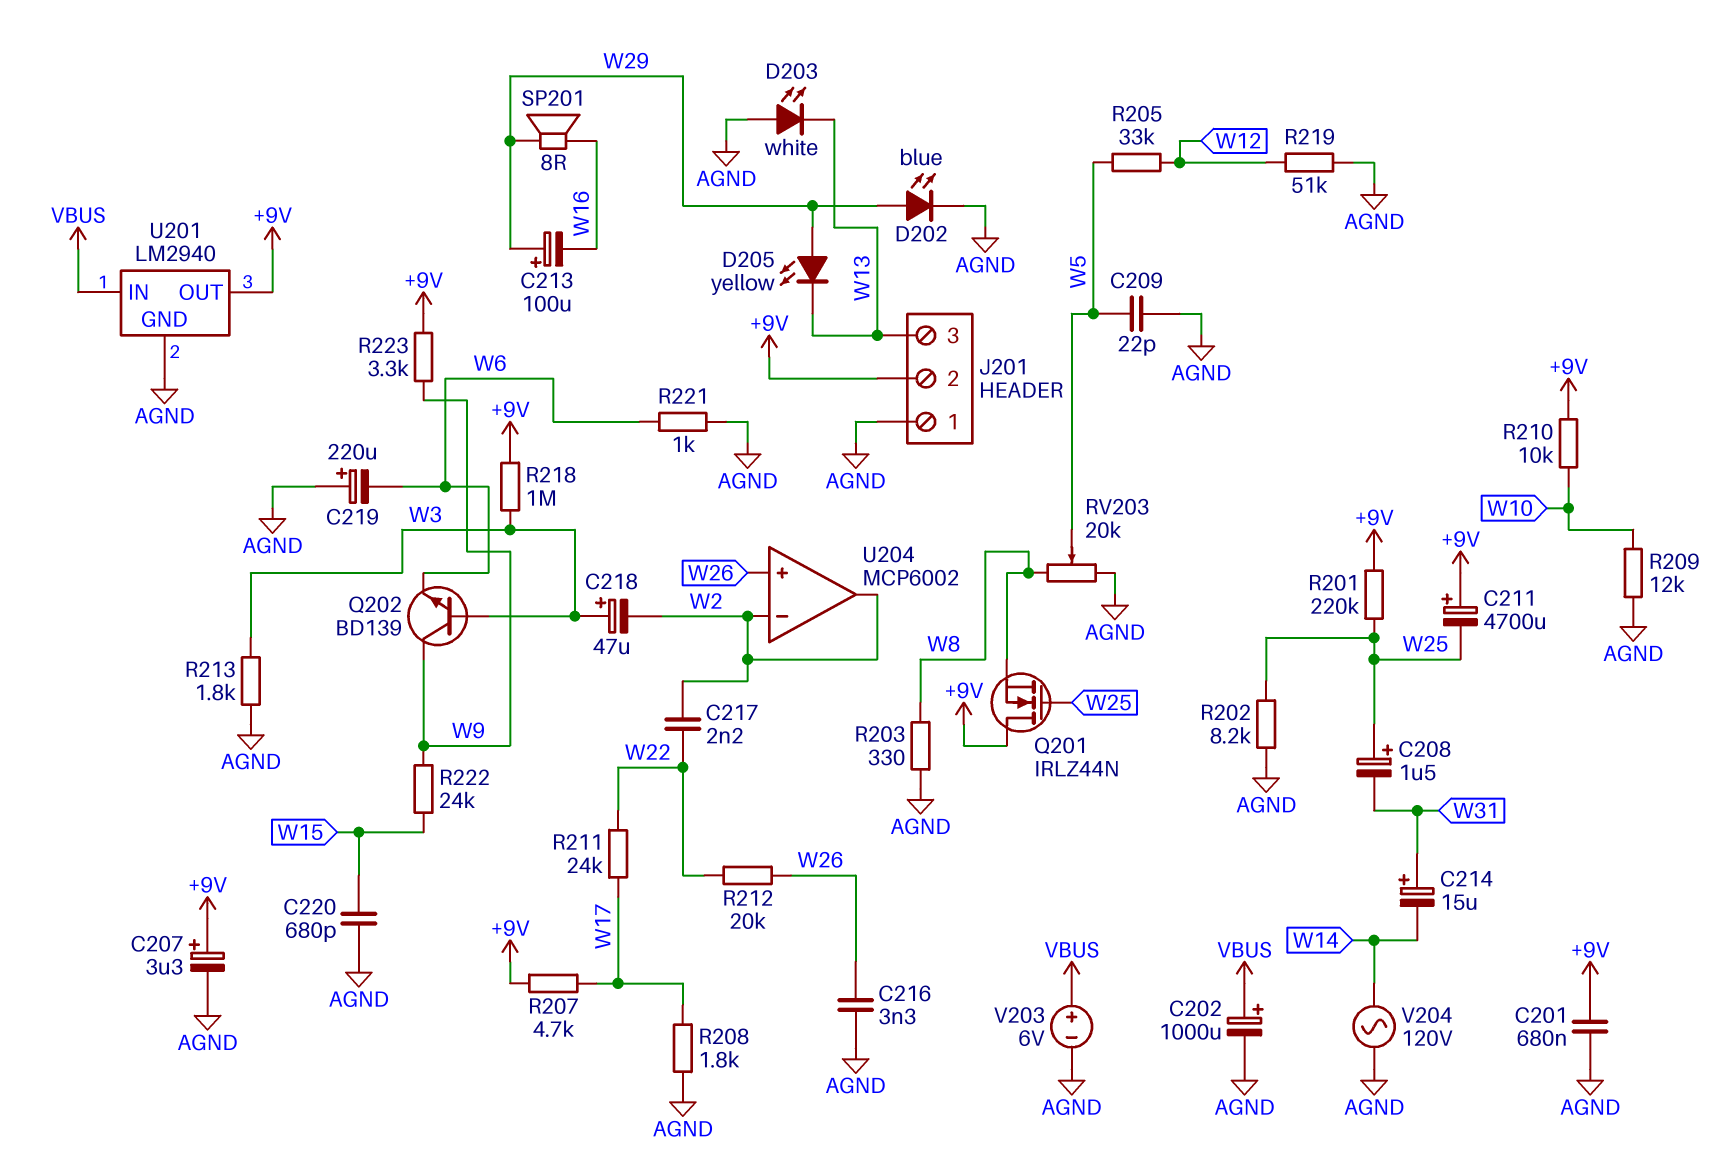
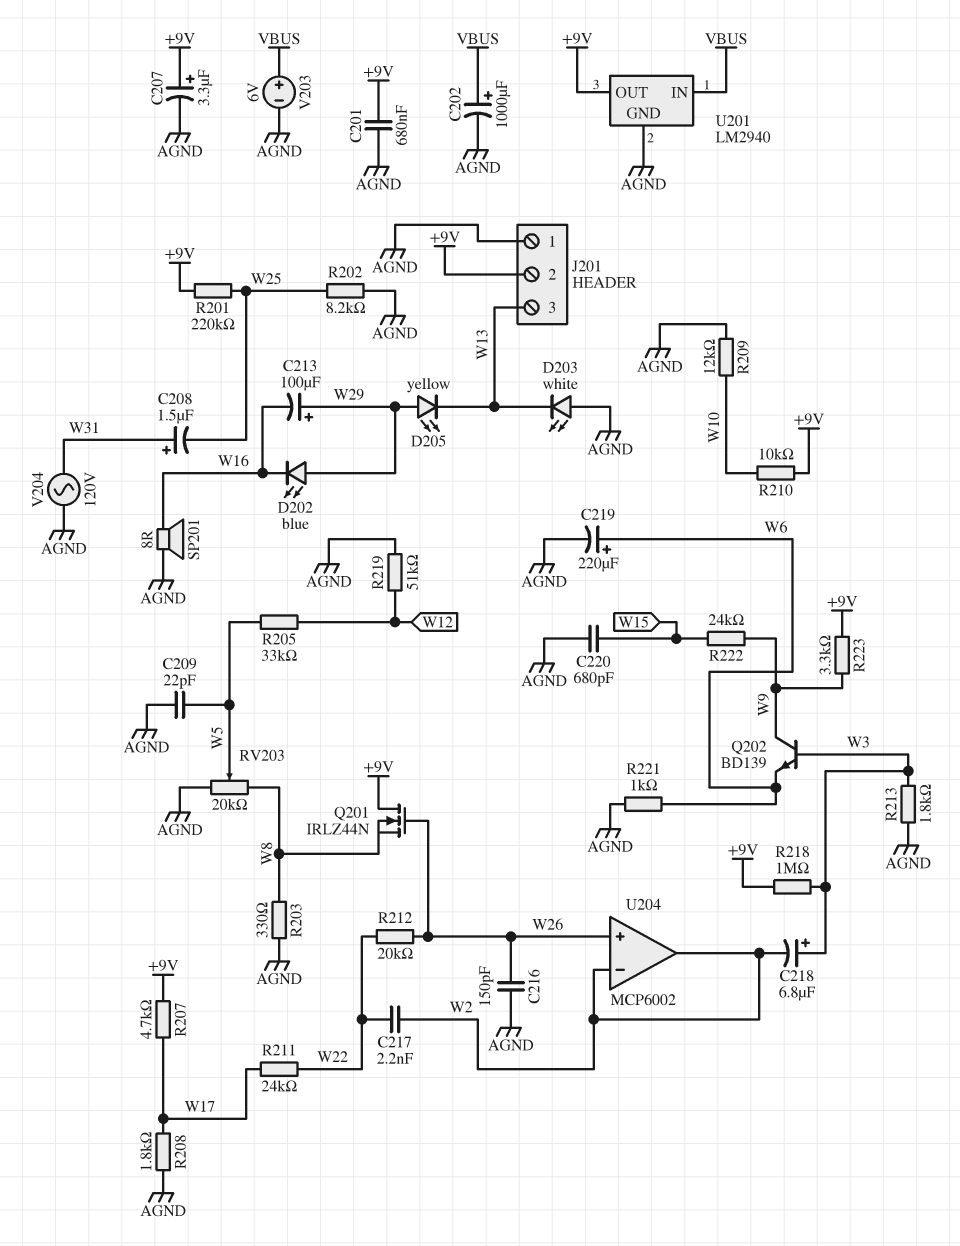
C208: 1.5uF (plus W25, minus W31) -> 1.5uF (plus W31, minus W25)
C211: 4700uF (plus +9V, minus W25) -> none
C214: 15uF (plus W31, minus W14) -> none
C216: 3.3nF (AGND, W26) -> 150pF (AGND, W26)
C218: 47uF (plus W3, minus W2) -> 6.8uF (plus W3, minus W2)
C219: 220uF (plus AGND, minus W6) -> 220uF (plus W6, minus AGND)
D202: LED blue (A W29, K AGND) -> LED blue (A W29, K W16)
Q201: NMOS IRLZ44N (G W25, D +9V, S W8) -> NMOS IRLZ44N (G W26, D +9V, S W8)
SP201: speaker 8R (W16, W29) -> speaker 8R (AGND, W16)
V204: AC 120V (AGND, W14) -> AC 120V (AGND, W31)

